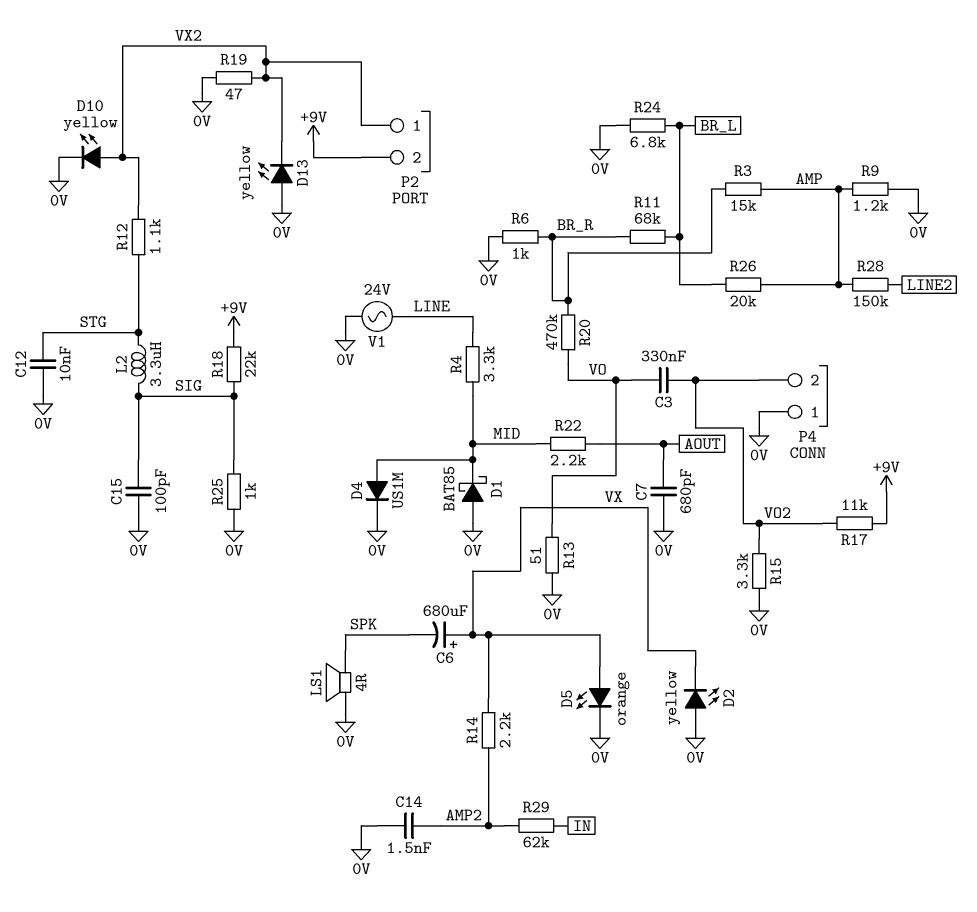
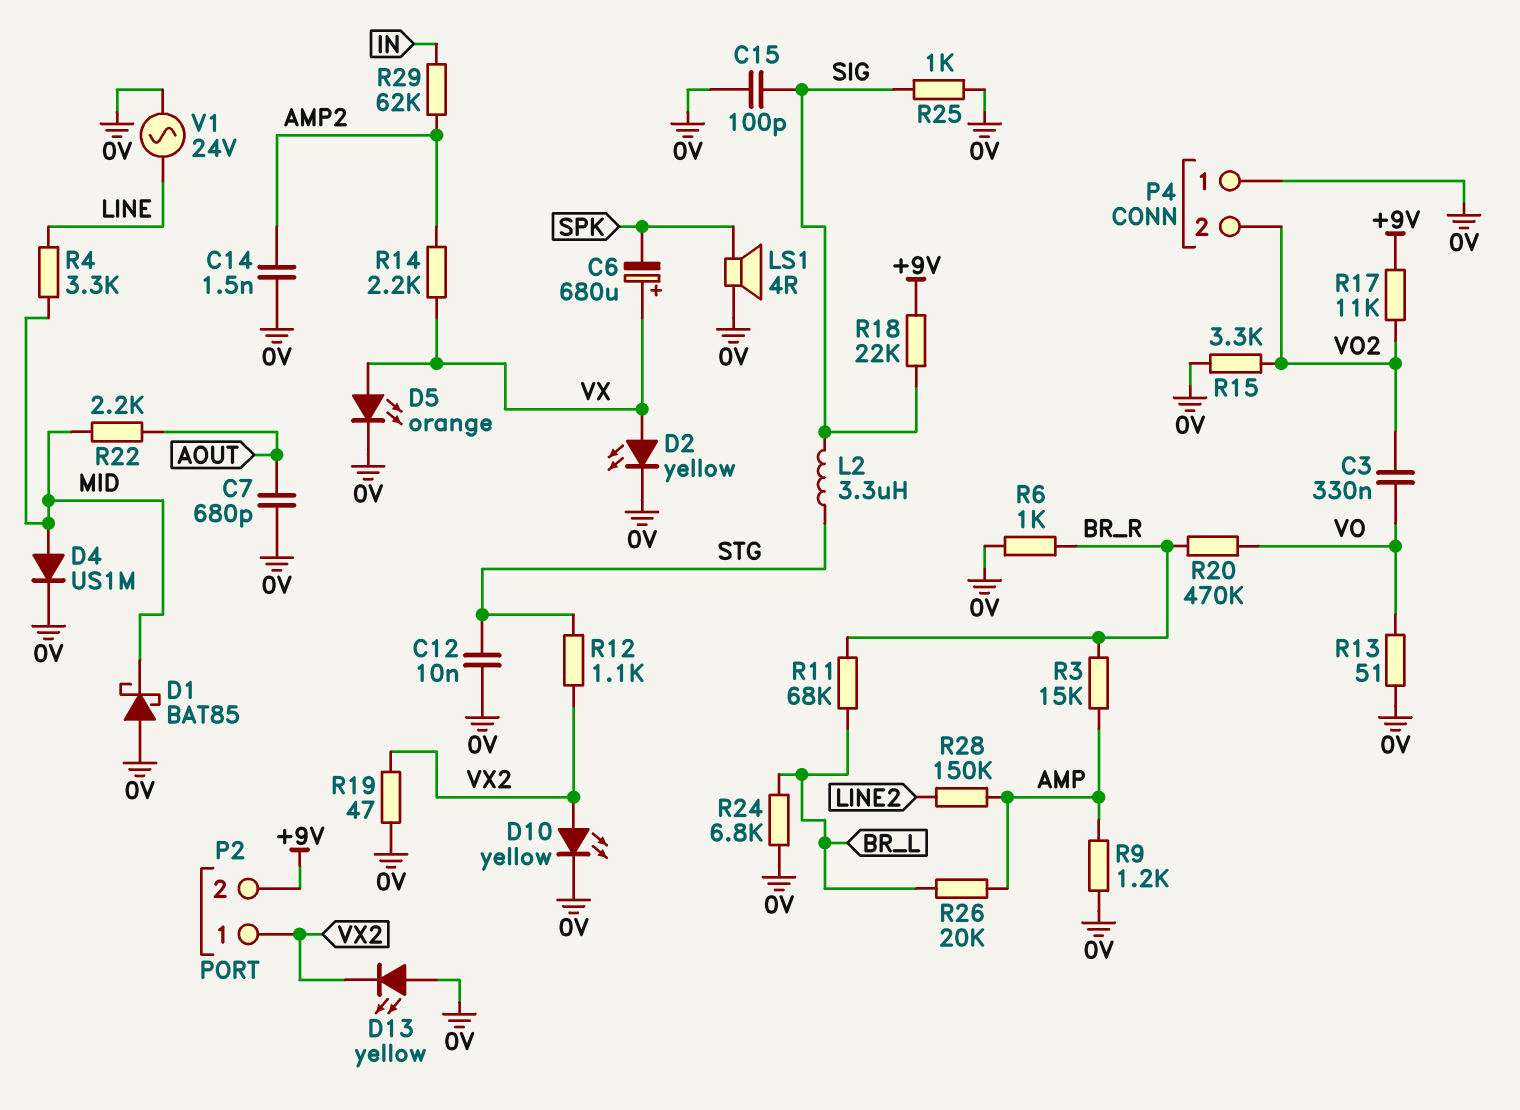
D2: LED yellow (A 0V, K VX) -> LED yellow (A VX, K 0V)

